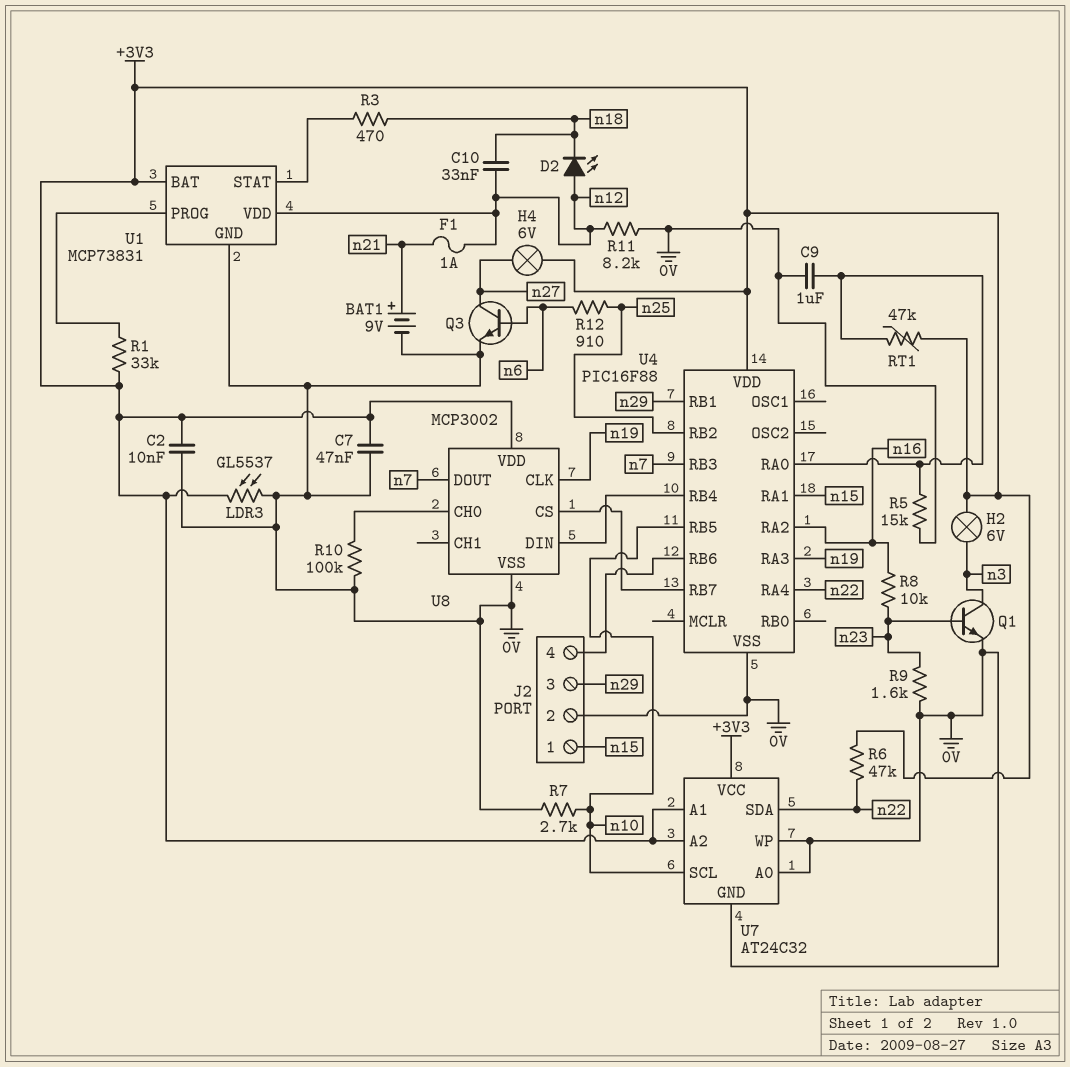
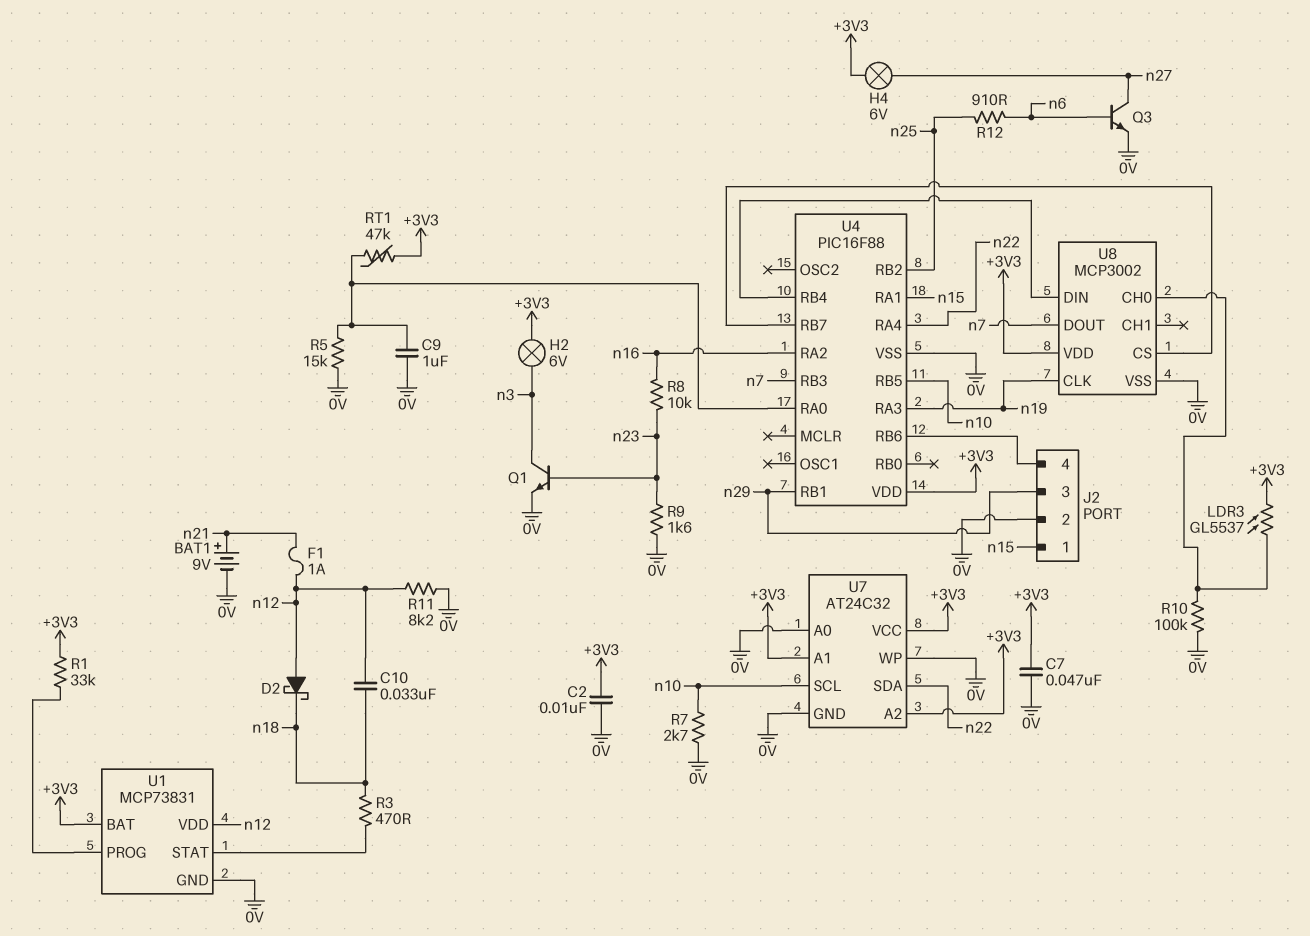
D2: LED (A n12, K n18) -> schottky (A n12, K n18)
LDR3: GL5537 (+3V3, 0V) -> GL5537 (+3V3, U8/CH0)
R6: 47k (+3V3, n22) -> none

